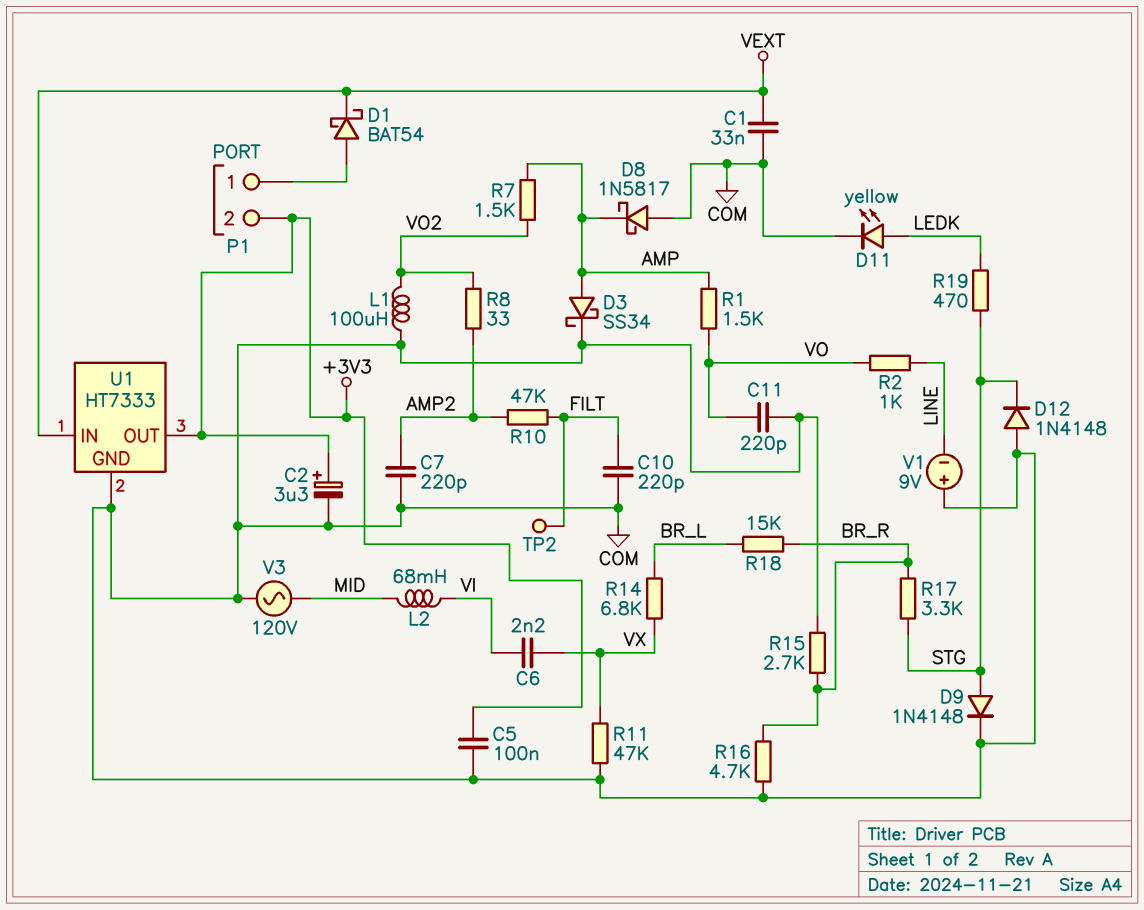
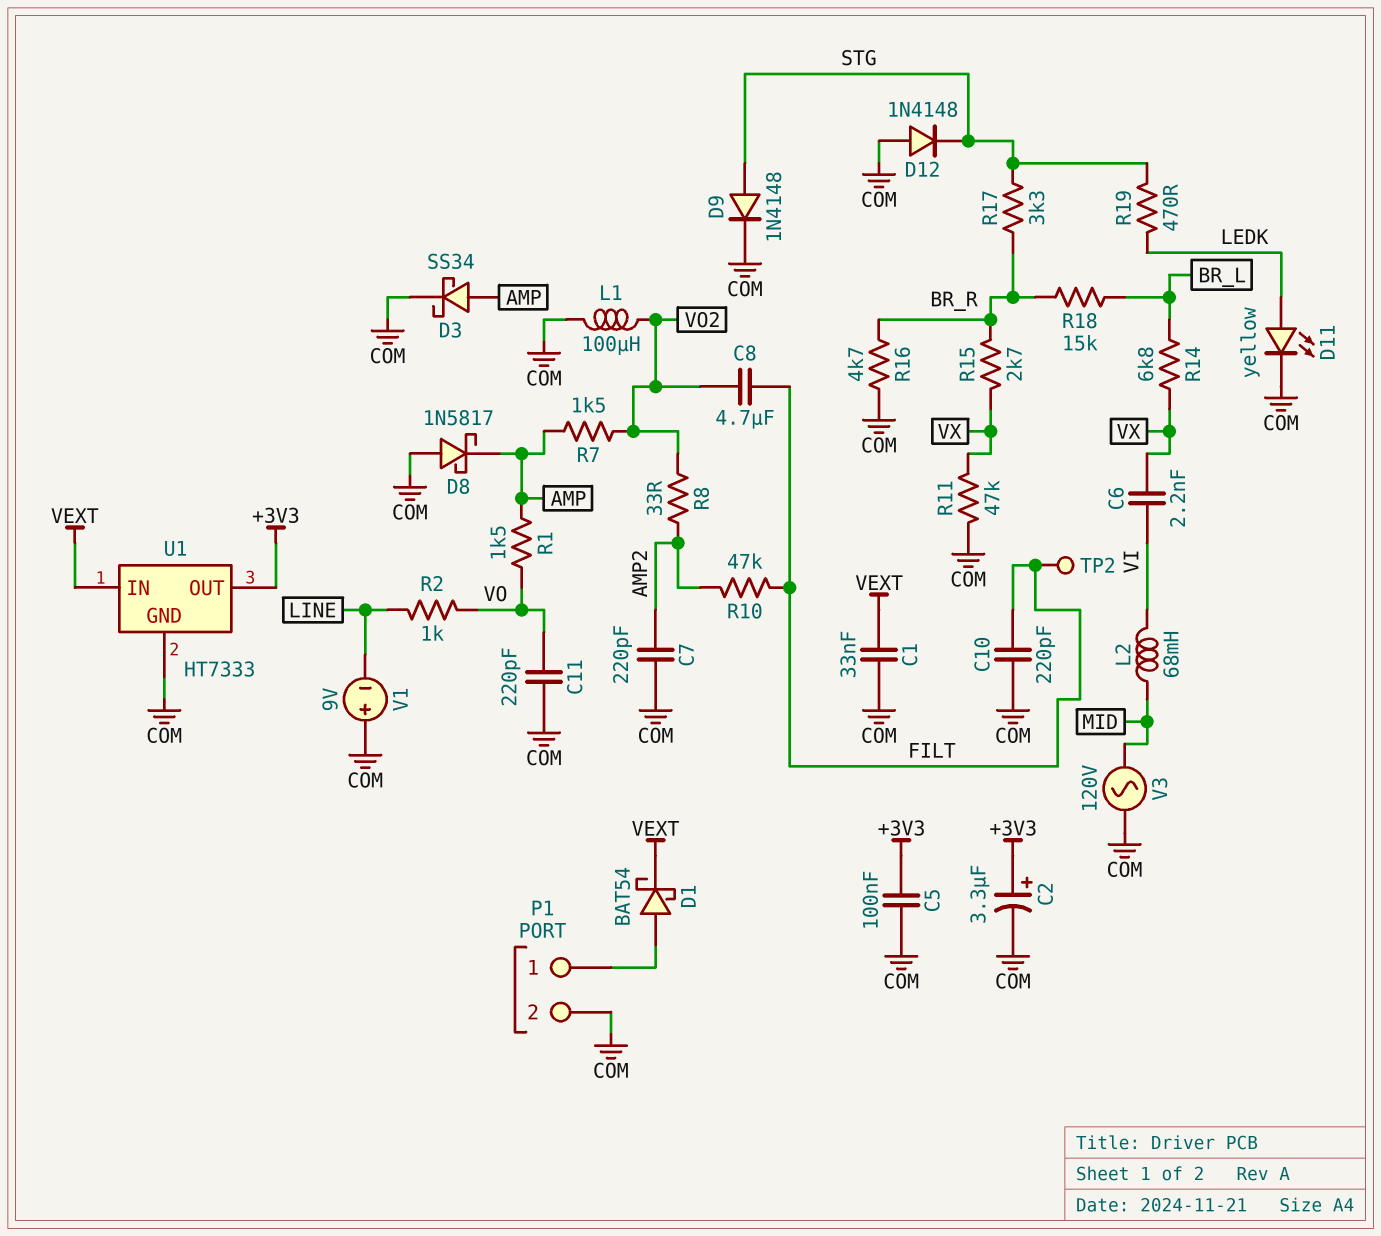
C8: none -> 4.7uF (FILT, VO2)
P1 pin 2: +3V3 -> COM
R15: 2.7k (BR_R, COM) -> 2.7k (BR_R, VX)

